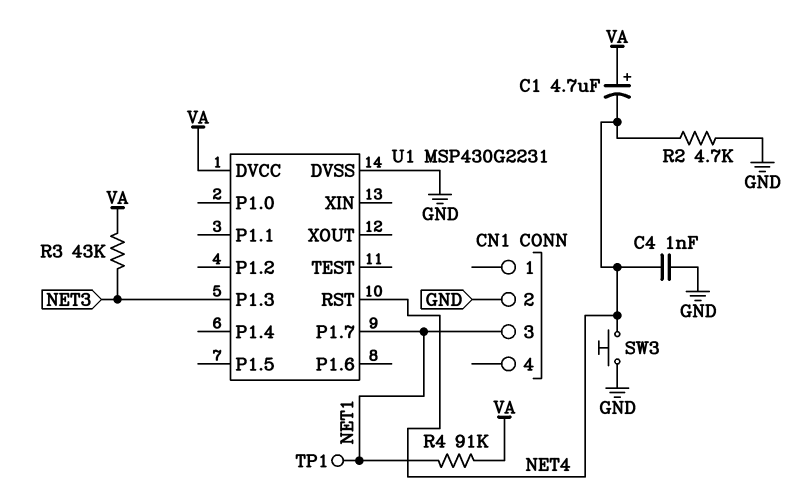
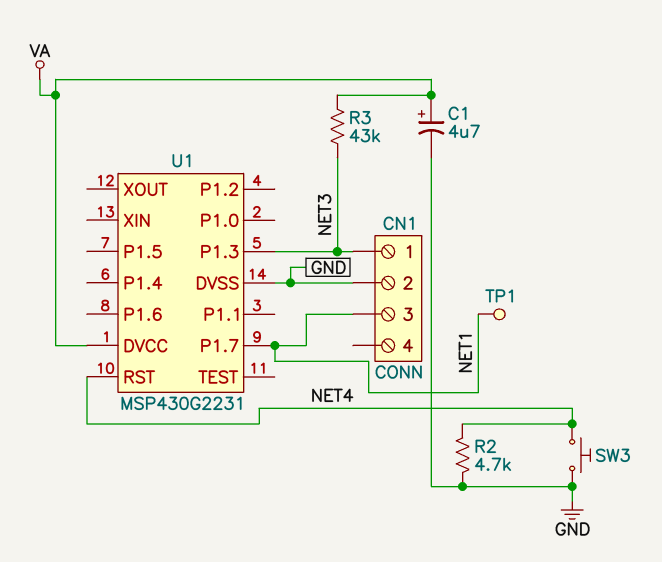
C1: 4.7uF (plus VA, minus NET4) -> 4.7uF (plus VA, minus GND)
C4: 1nF (GND, NET4) -> none
CN1 pin 1: none -> NET3
R4: 91k (NET1, VA) -> none

